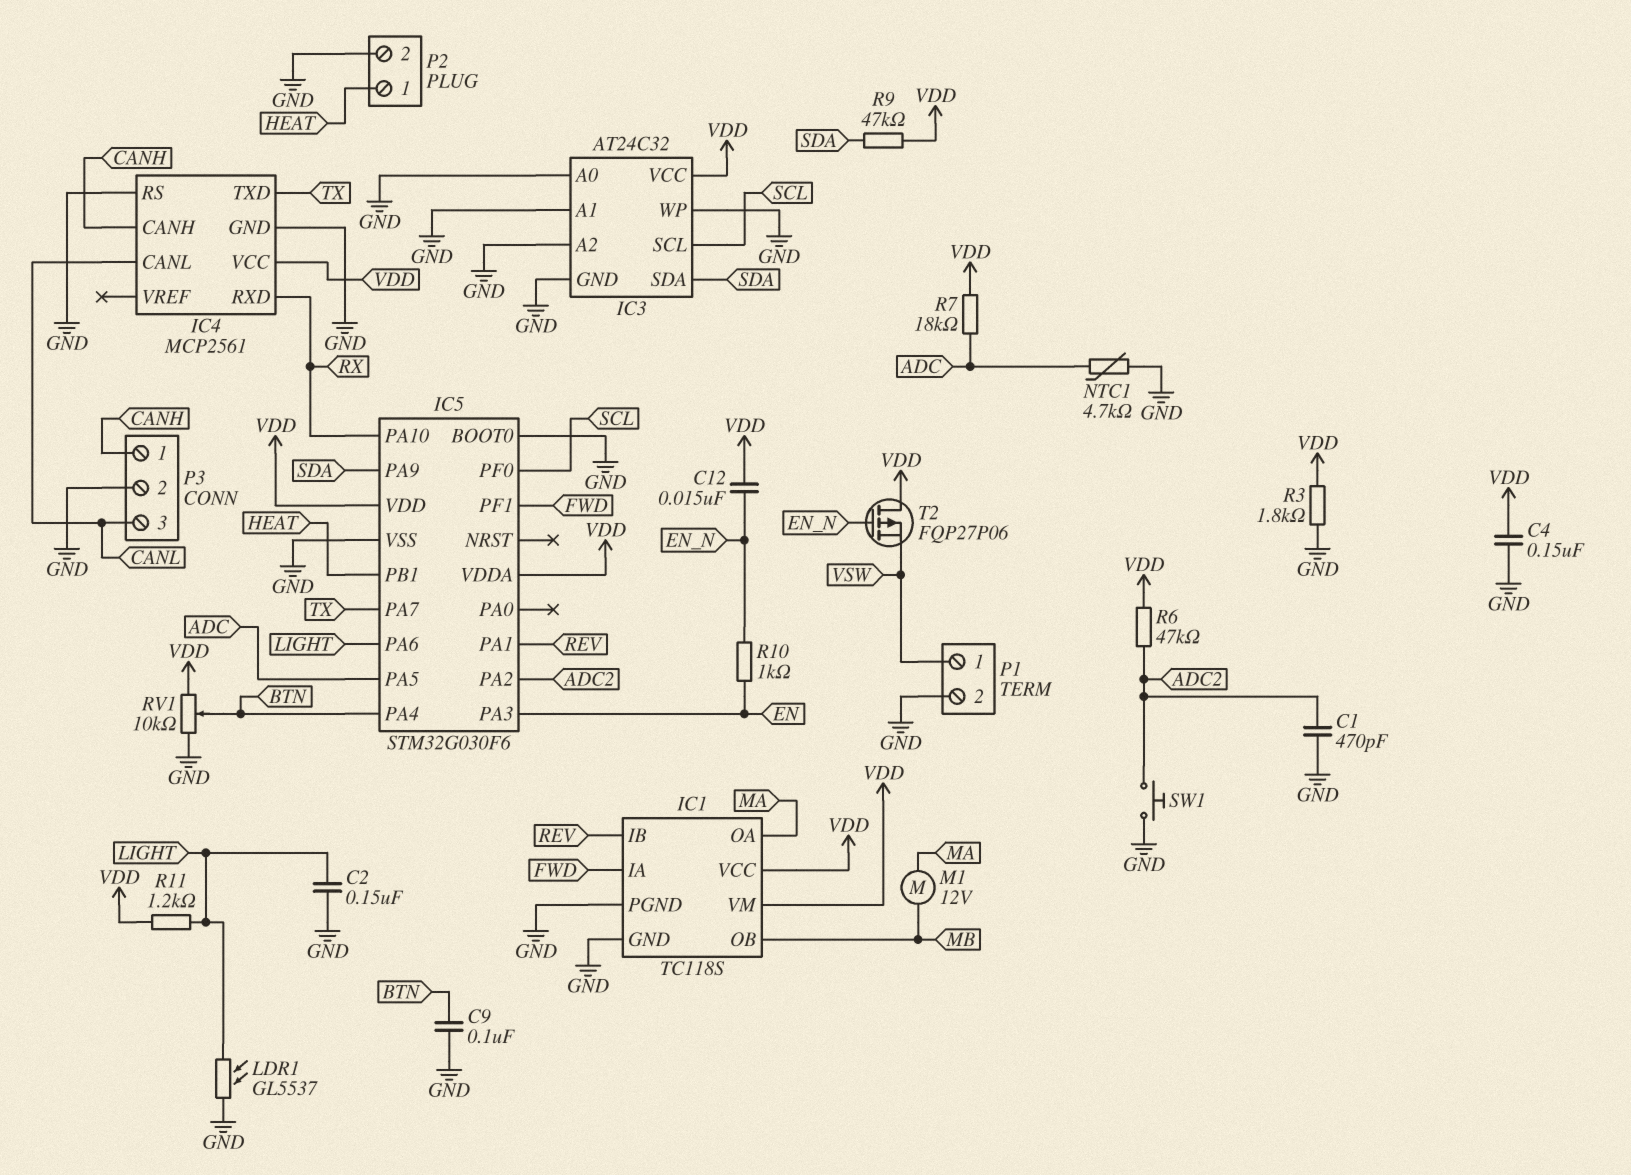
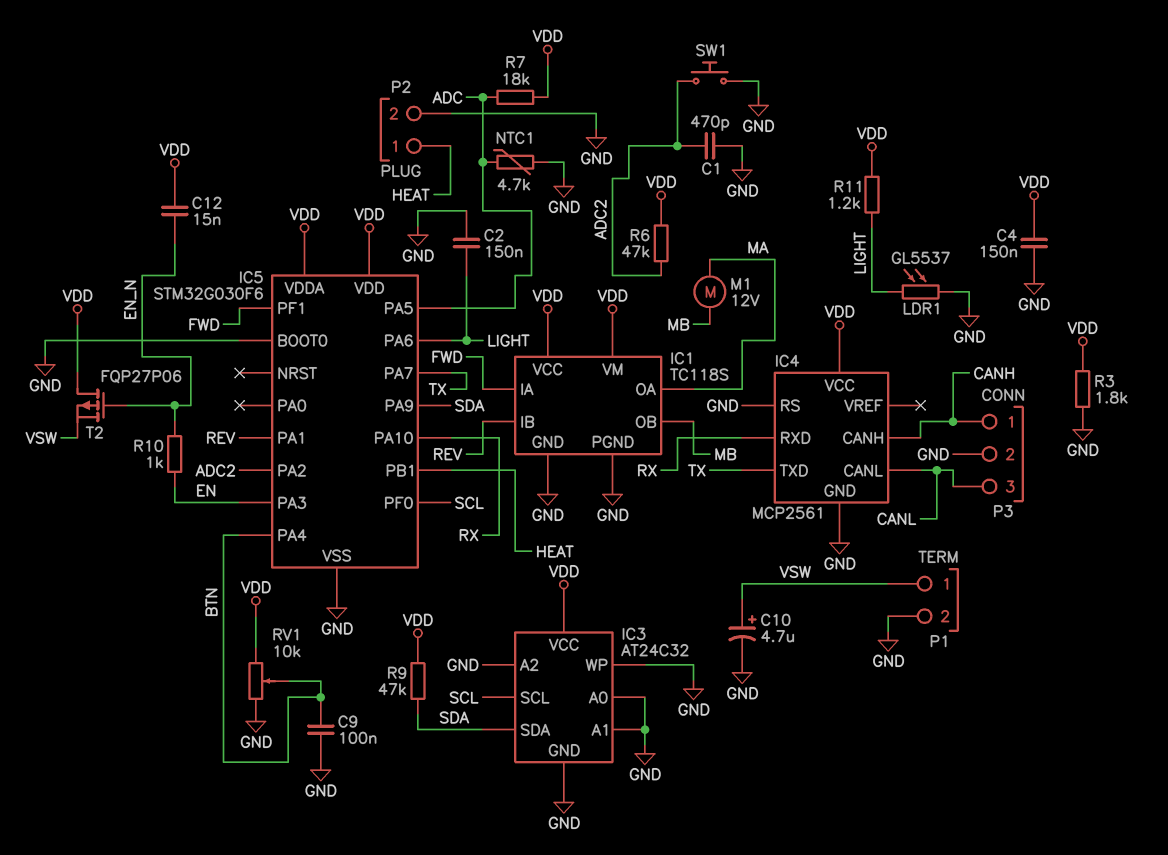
C10: none -> 4.7uF (plus VSW, minus GND)

